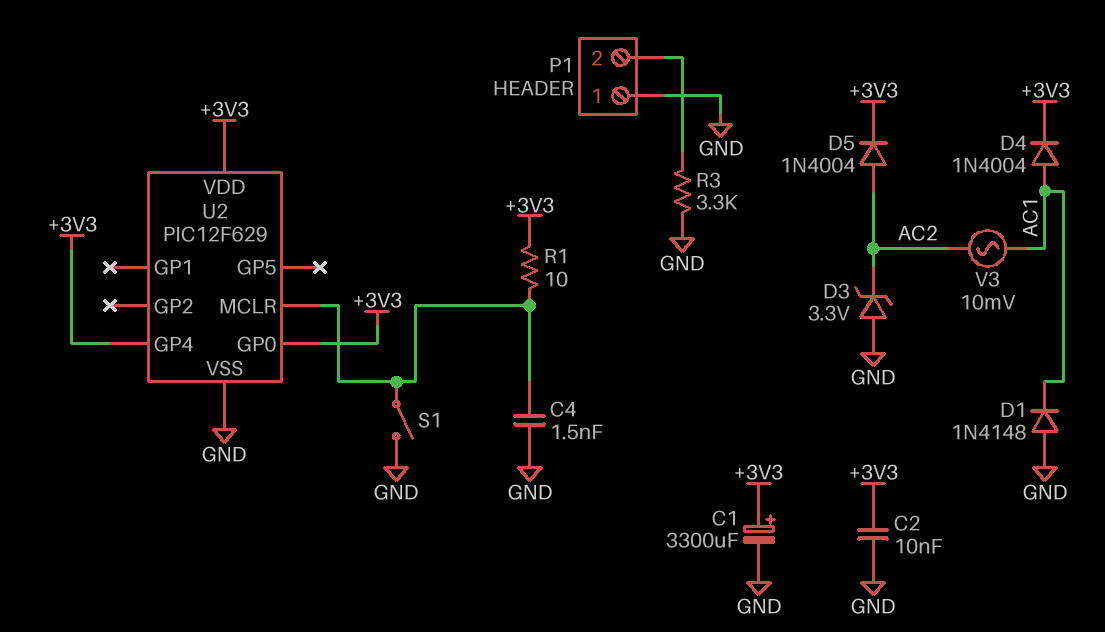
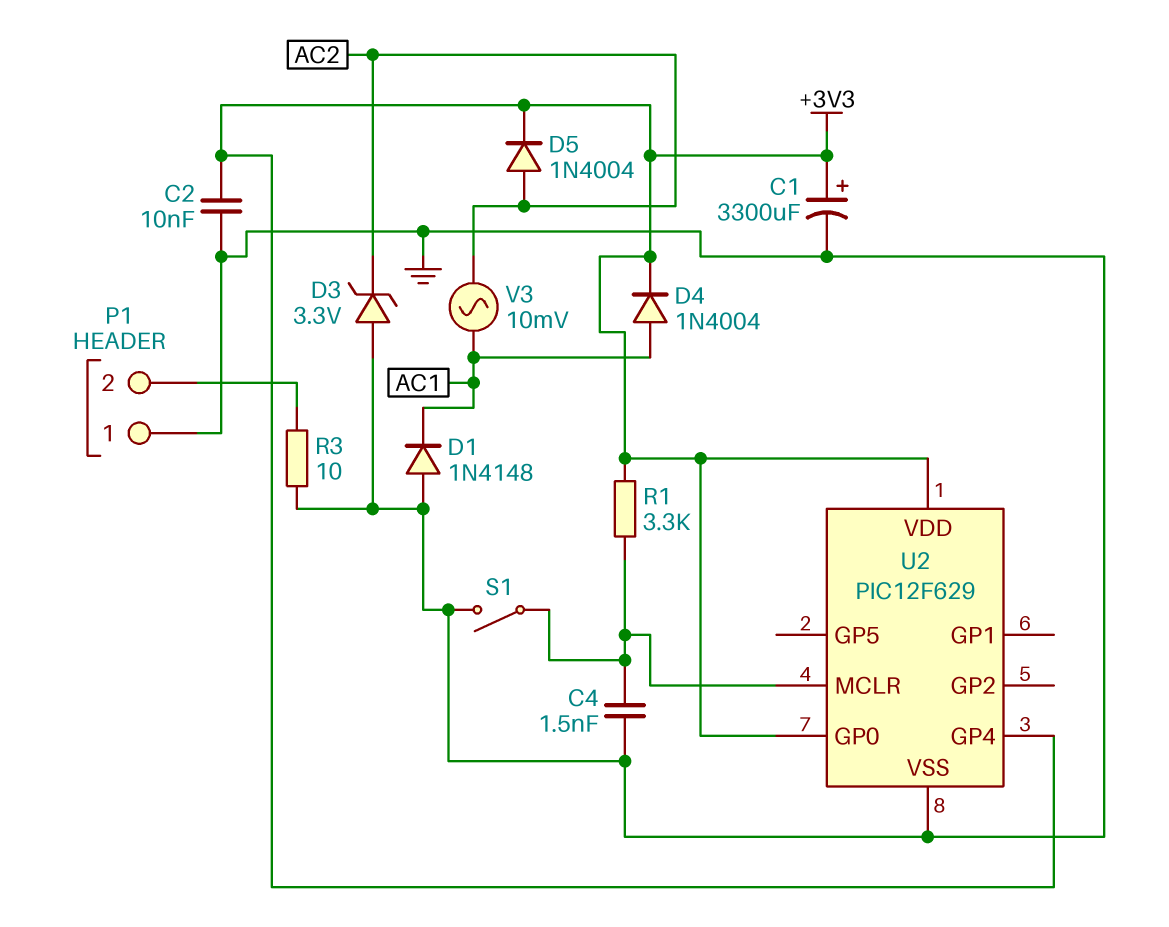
R1: 10 (+3V3, U2/MCLR) -> 3.3k (+3V3, U2/MCLR)
R3: 3.3k (GND, P1/2) -> 10 (GND, P1/2)

